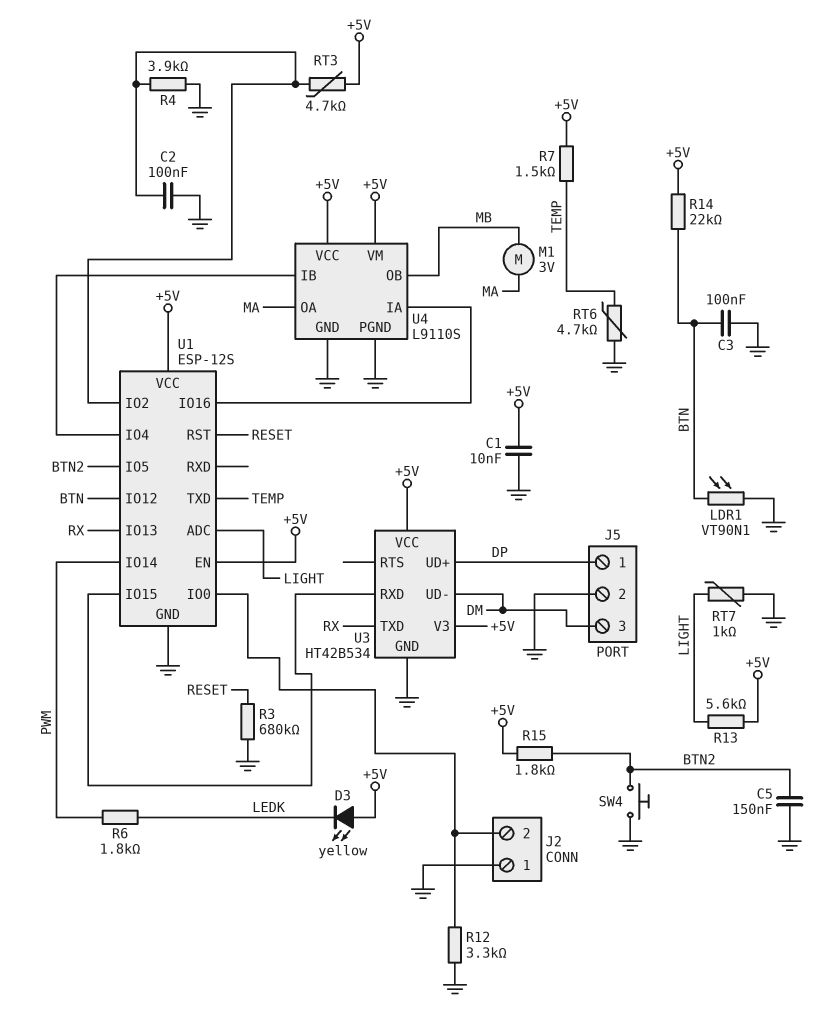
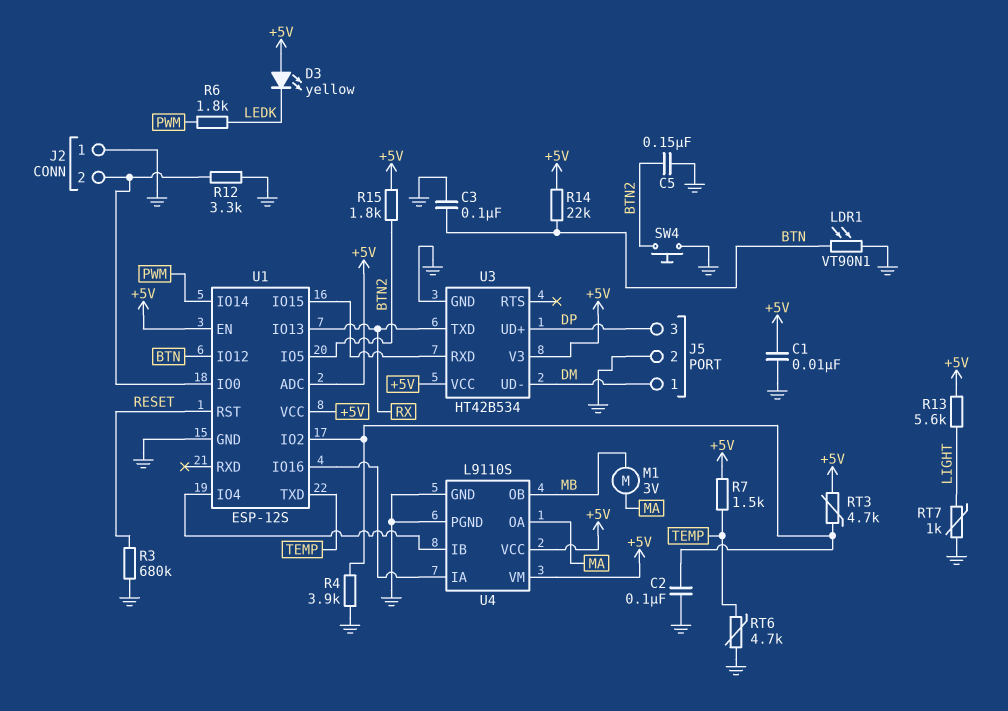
J5 pin 1: DP -> DM
J5 pin 3: DM -> DP
U1 pin ADC: LIGHT -> +5V

